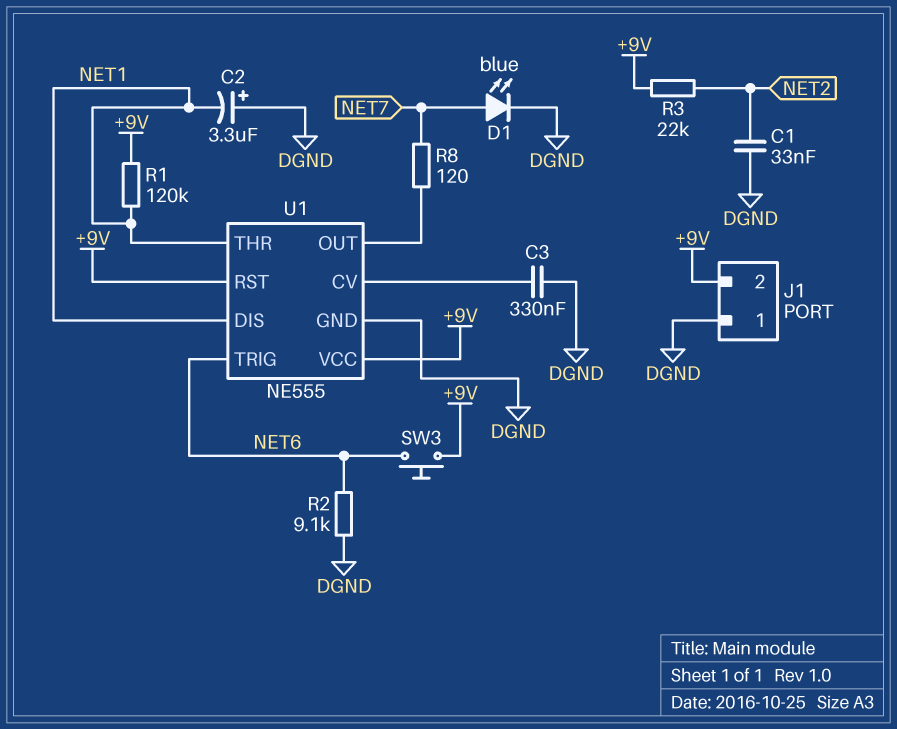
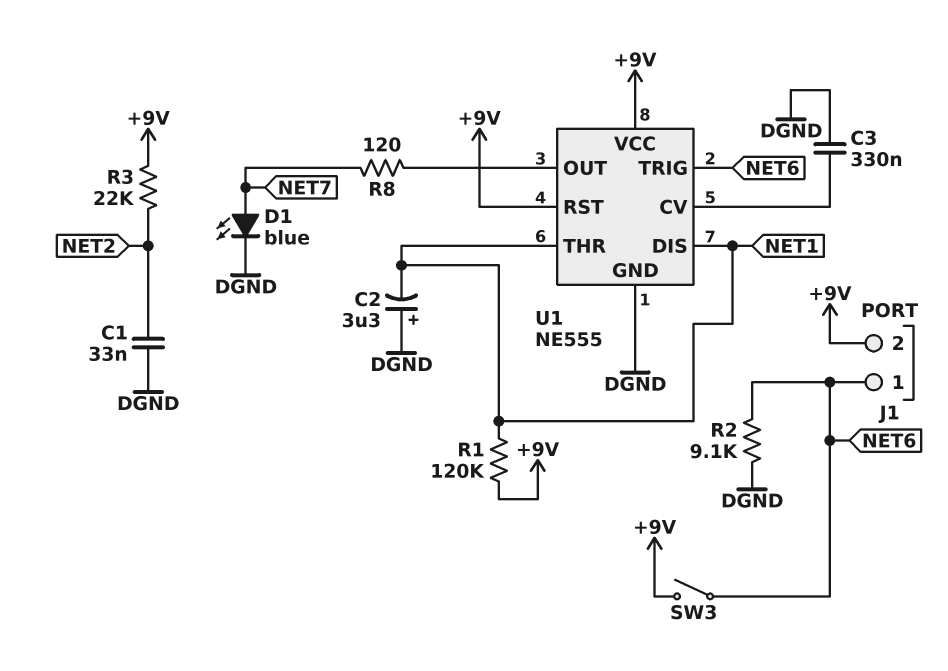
J1 pin 1: DGND -> NET6
SW3: button (+9V, NET6) -> switch (+9V, NET6)

